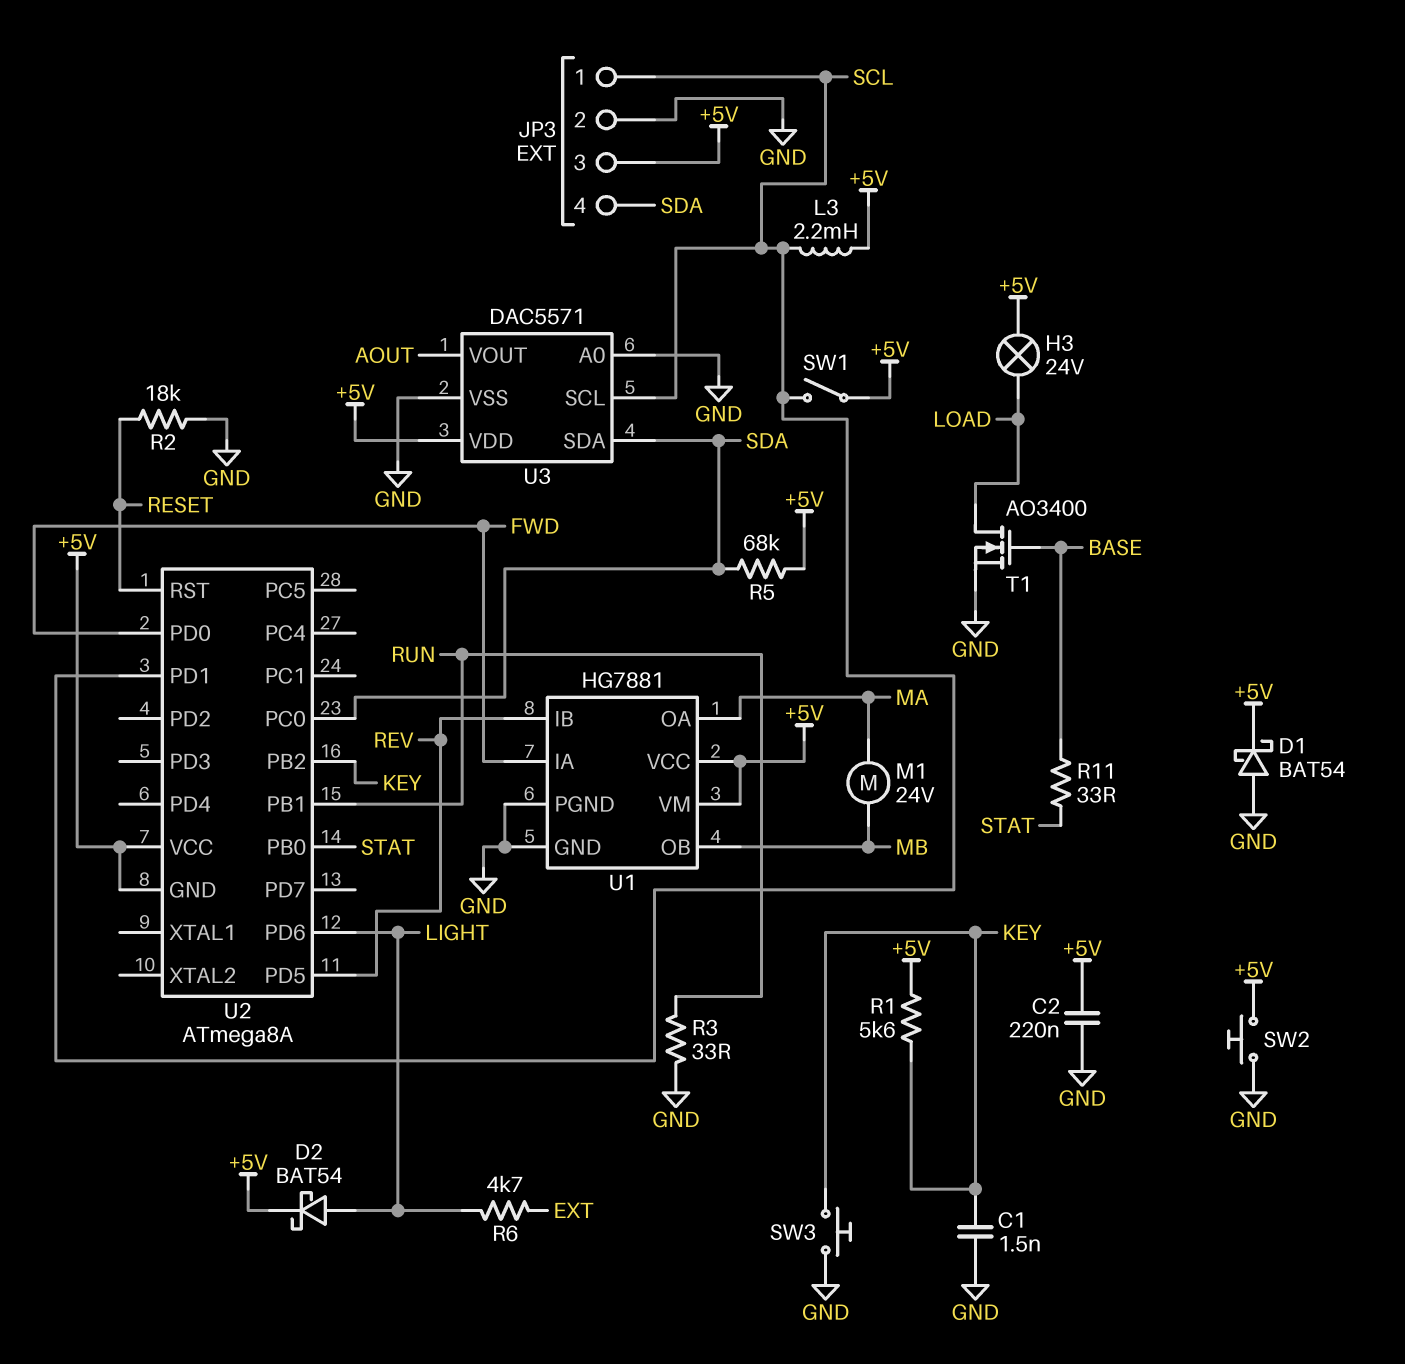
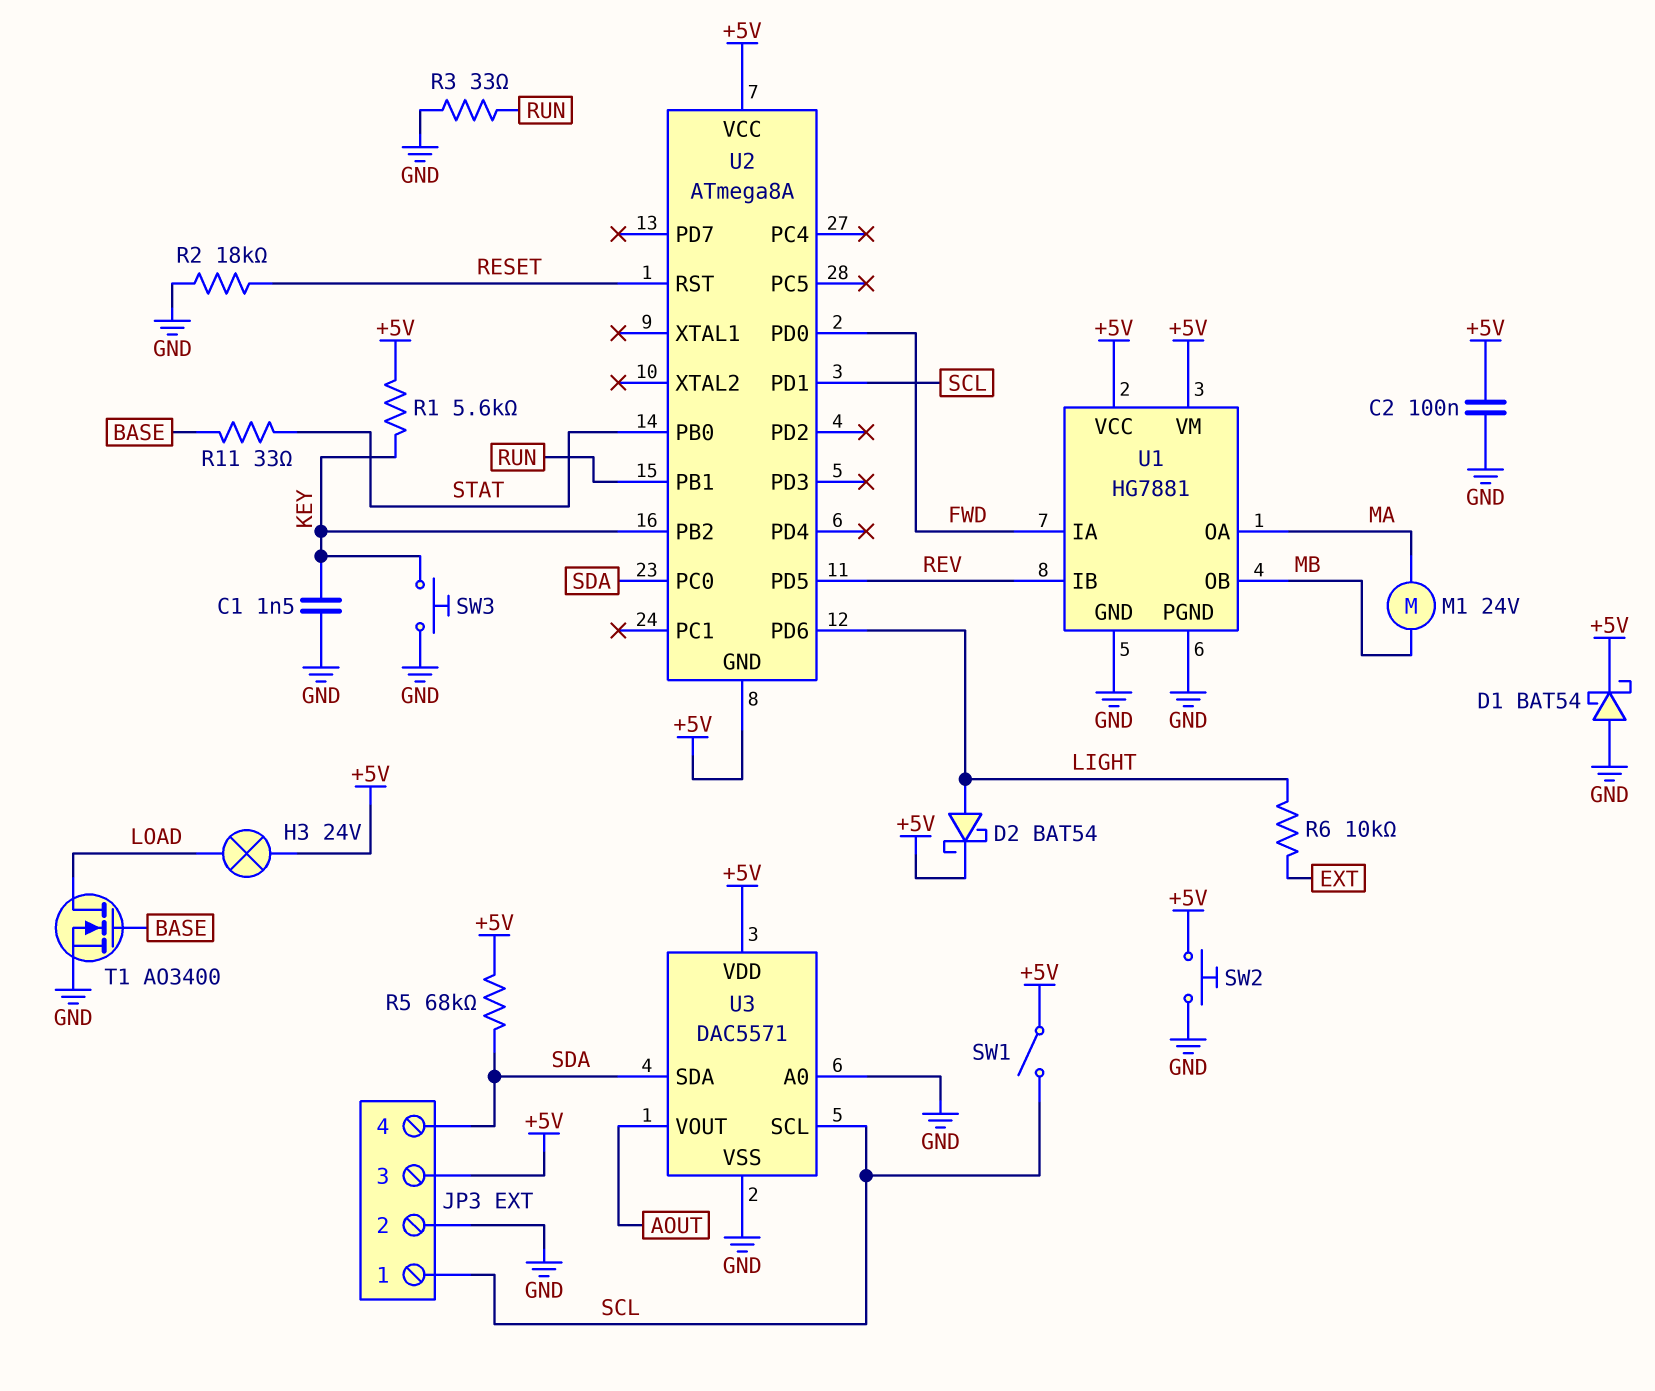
C2: 220nF (+5V, GND) -> 100nF (+5V, GND)
L3: 2.2mH (+5V, SCL) -> none
R6: 4.7k (EXT, LIGHT) -> 10k (EXT, LIGHT)

